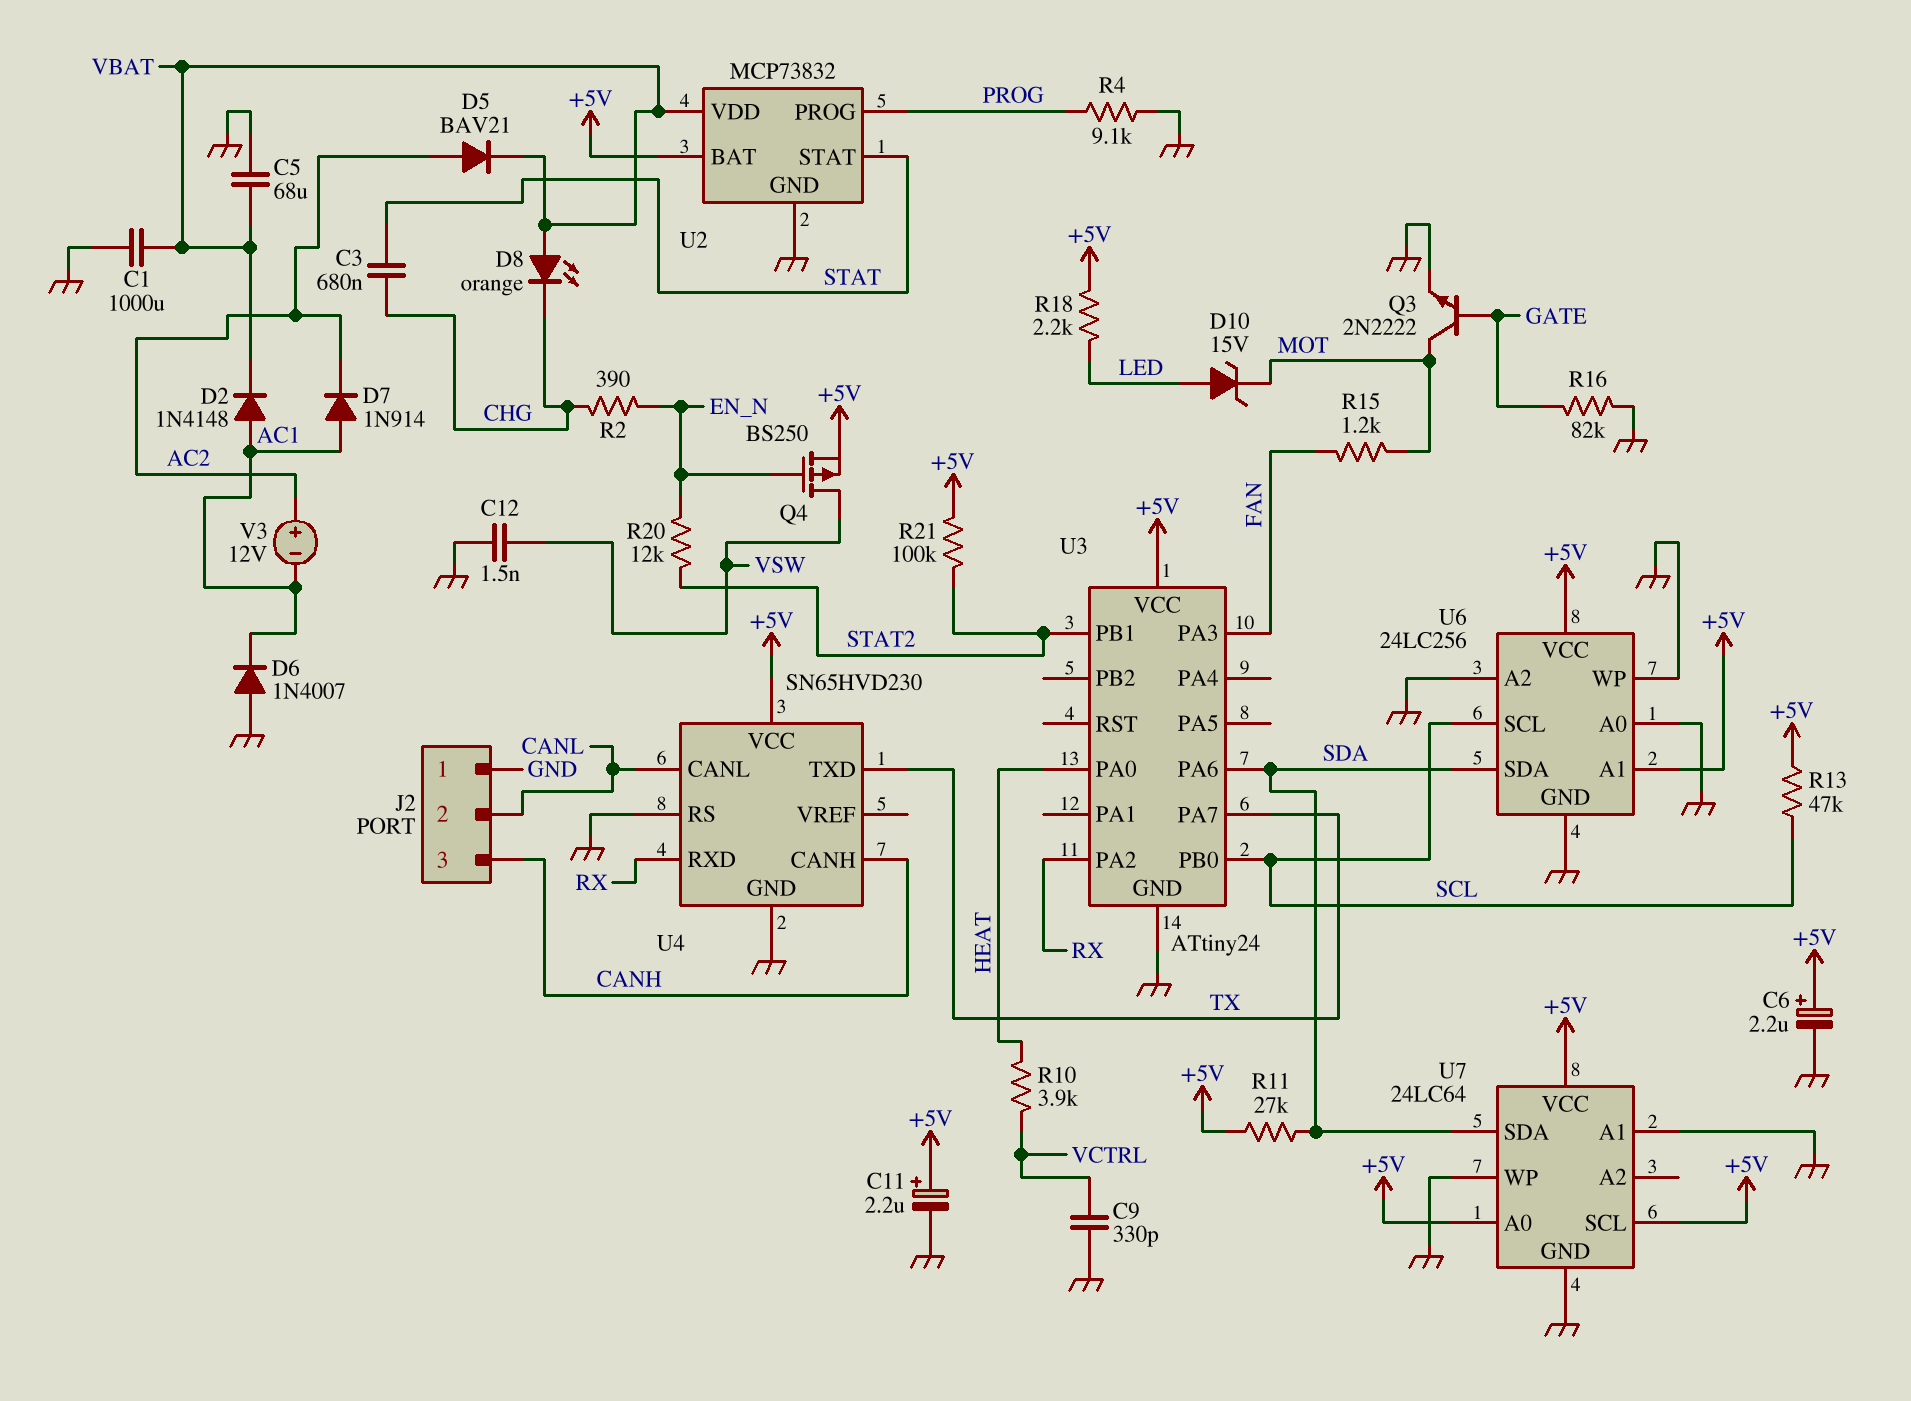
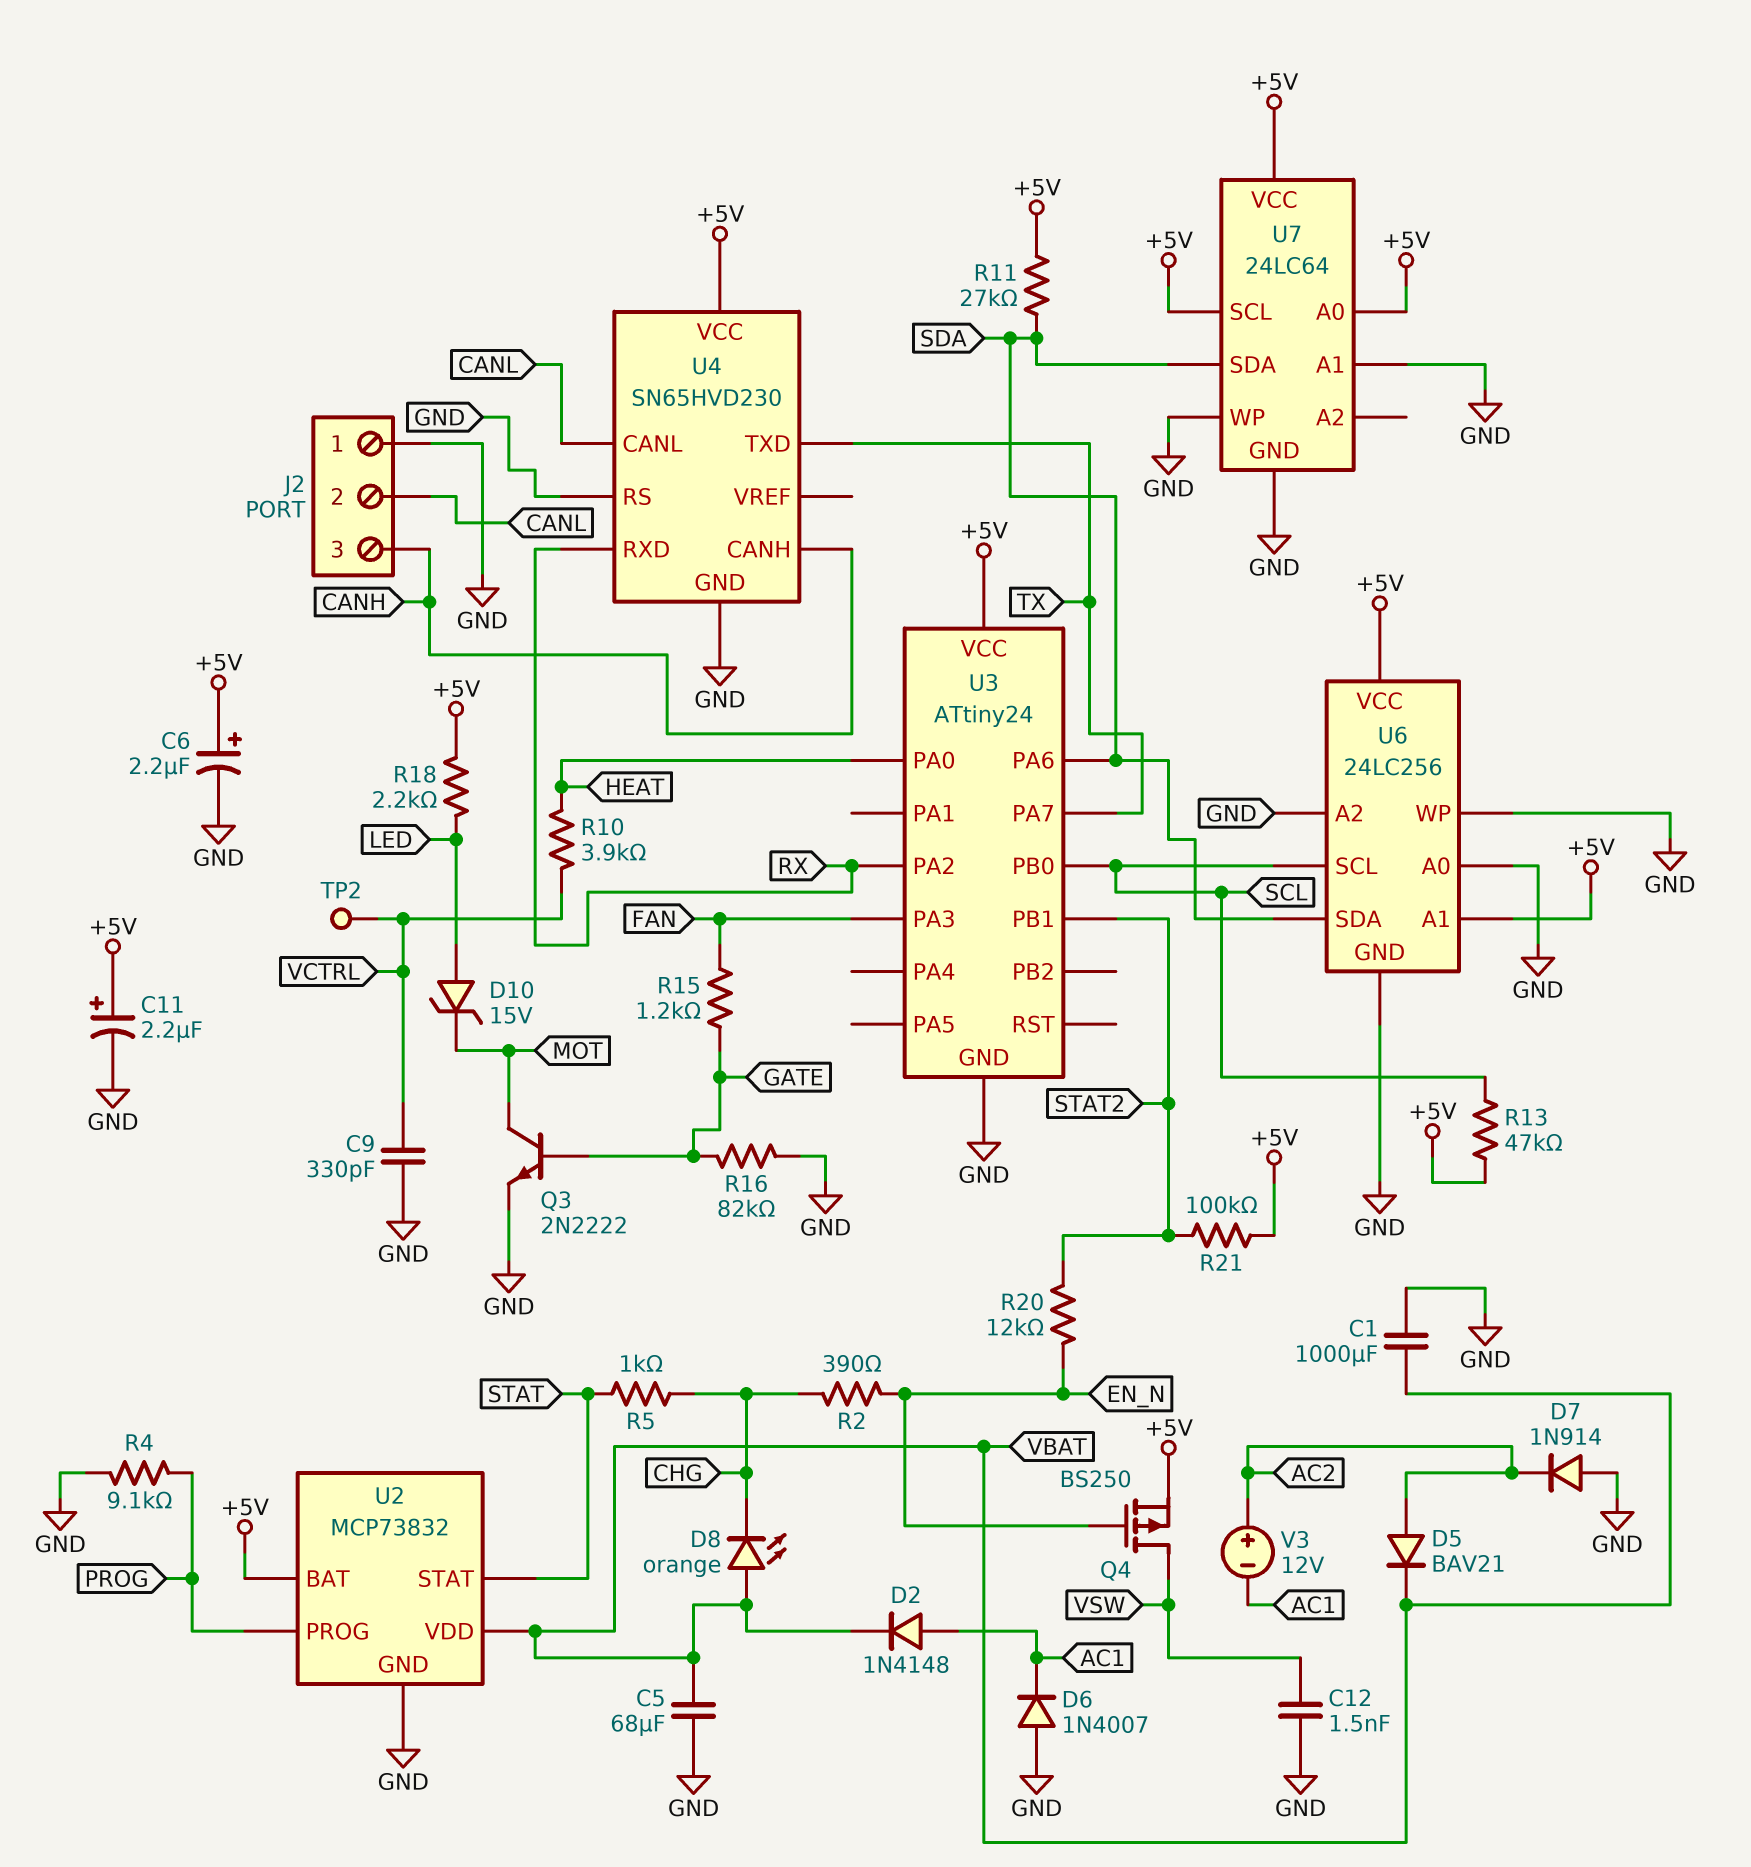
C3: 680nF (CHG, STAT) -> none
D7: diode 1N914 (A AC1, K AC2) -> diode 1N914 (A GND, K AC2)
R5: none -> 1k (CHG, STAT)
R15: 1.2k (FAN, MOT) -> 1.2k (FAN, GATE)
TP2: none -> test point (VCTRL)

